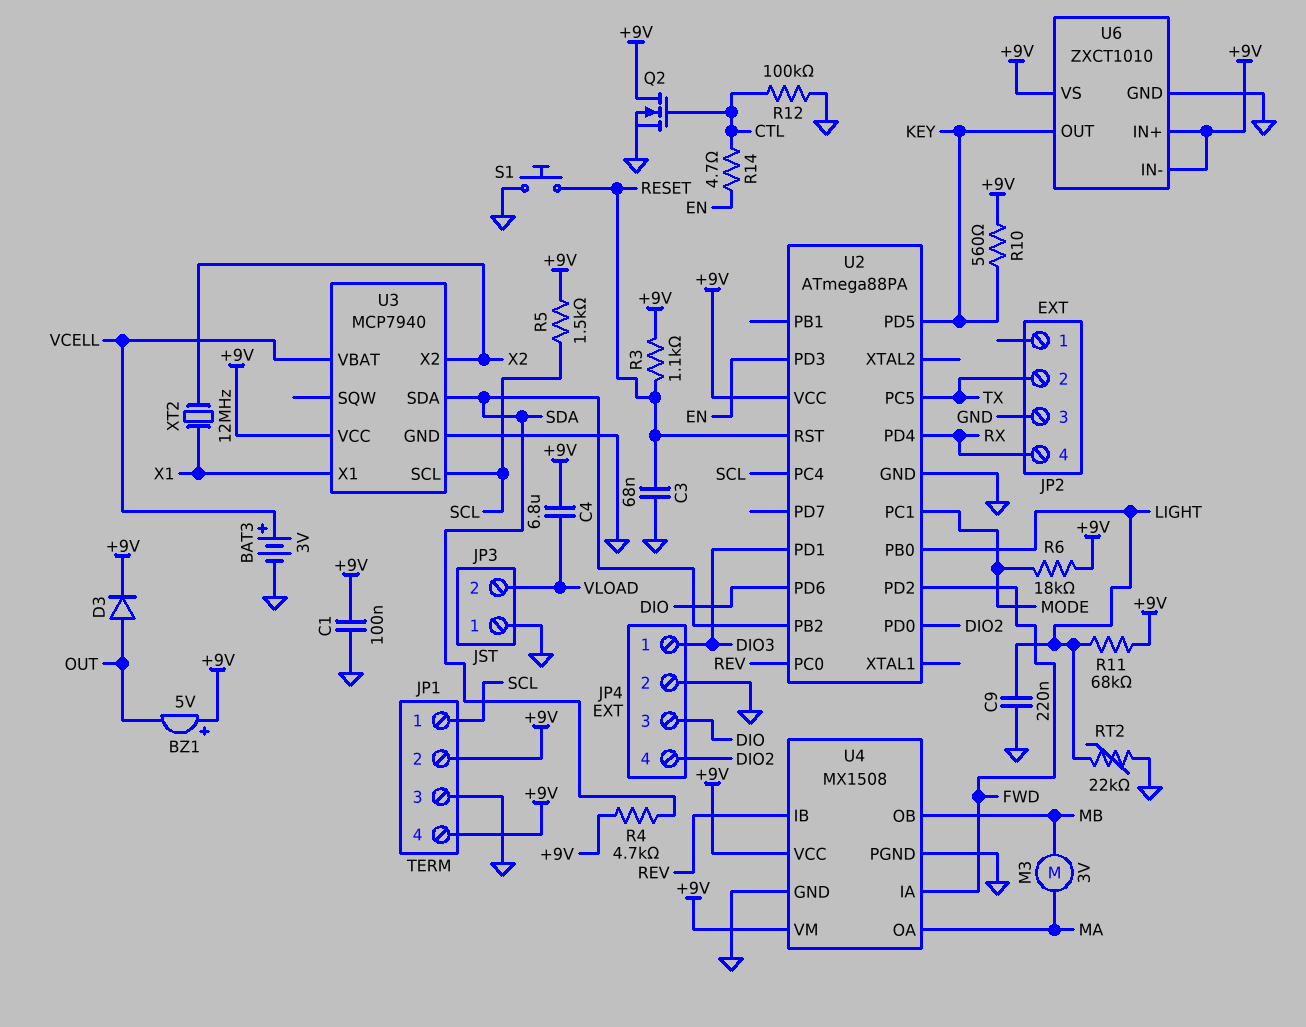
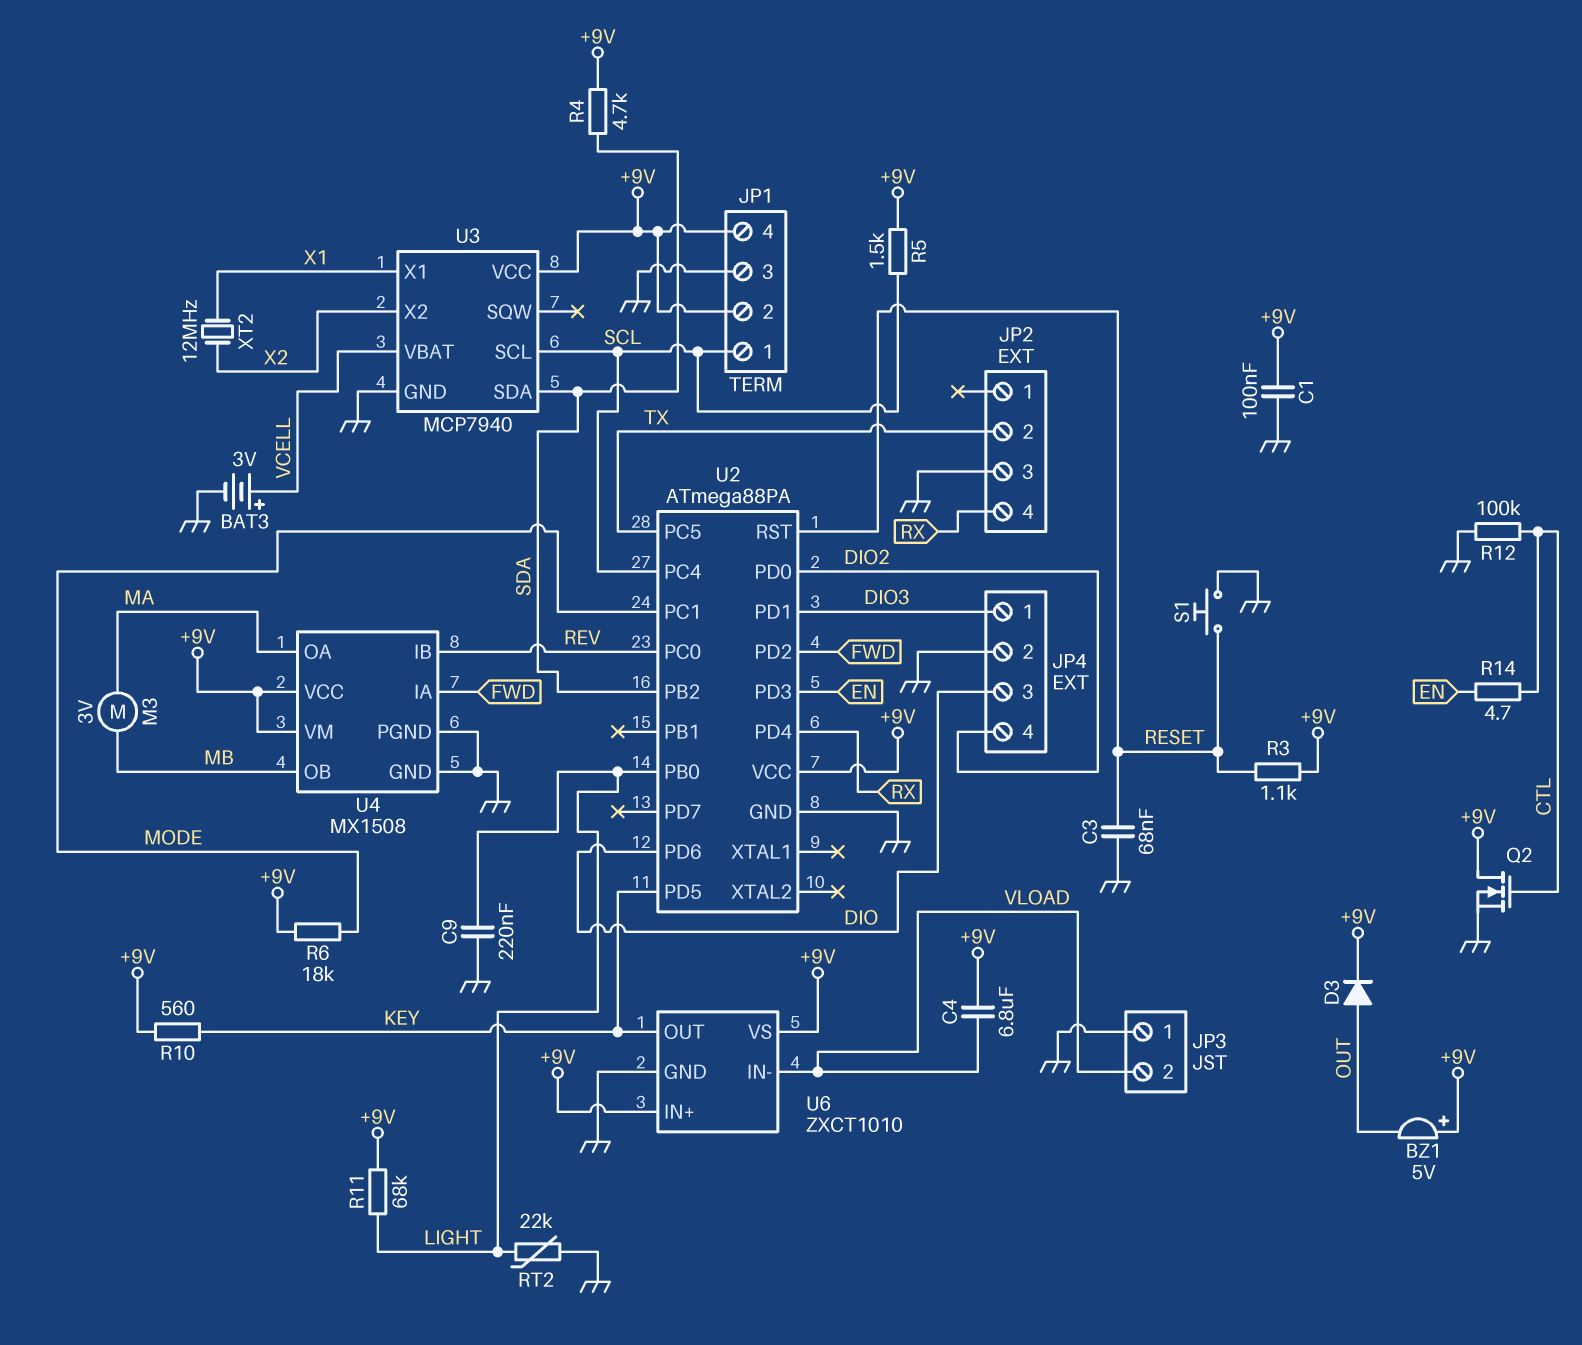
U6 pin IN-: +9V -> VLOAD

